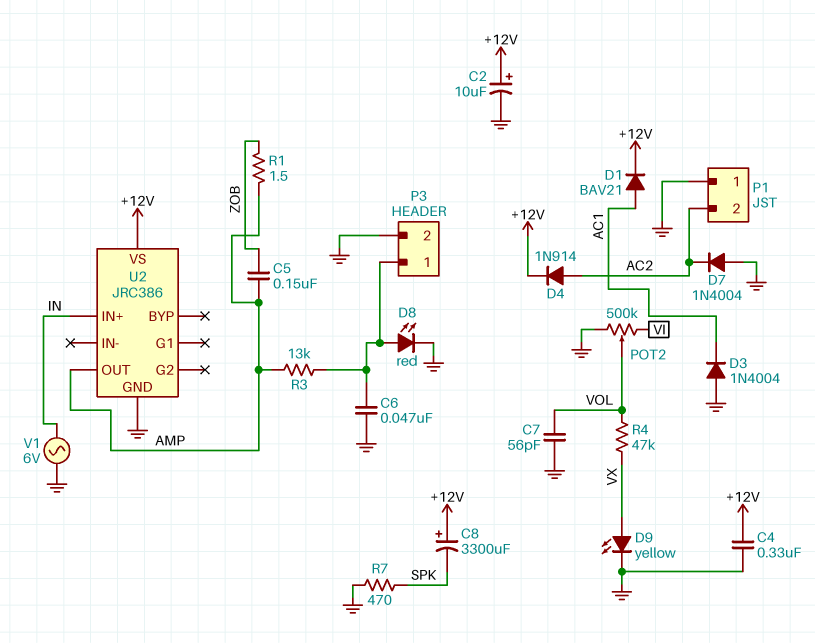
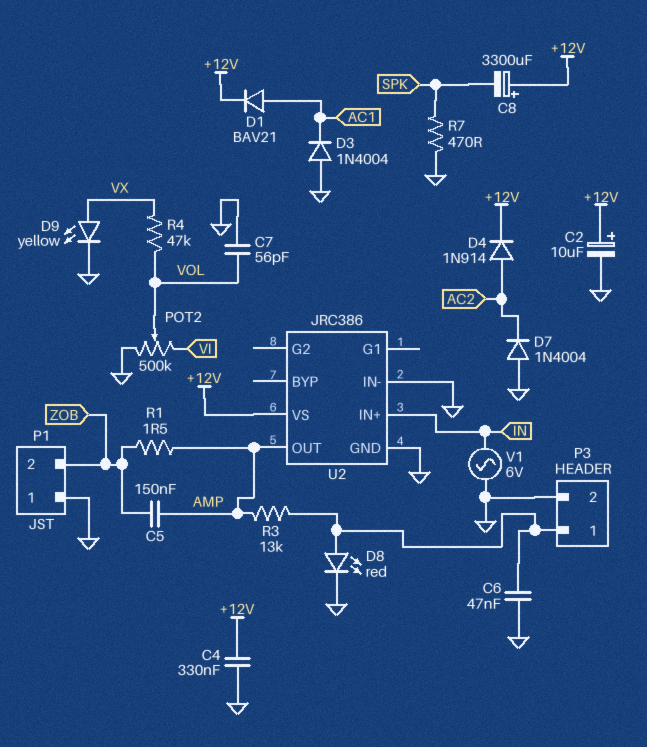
P1 pin 2: AC2 -> ZOB
U2 pin IN-: none -> GND

